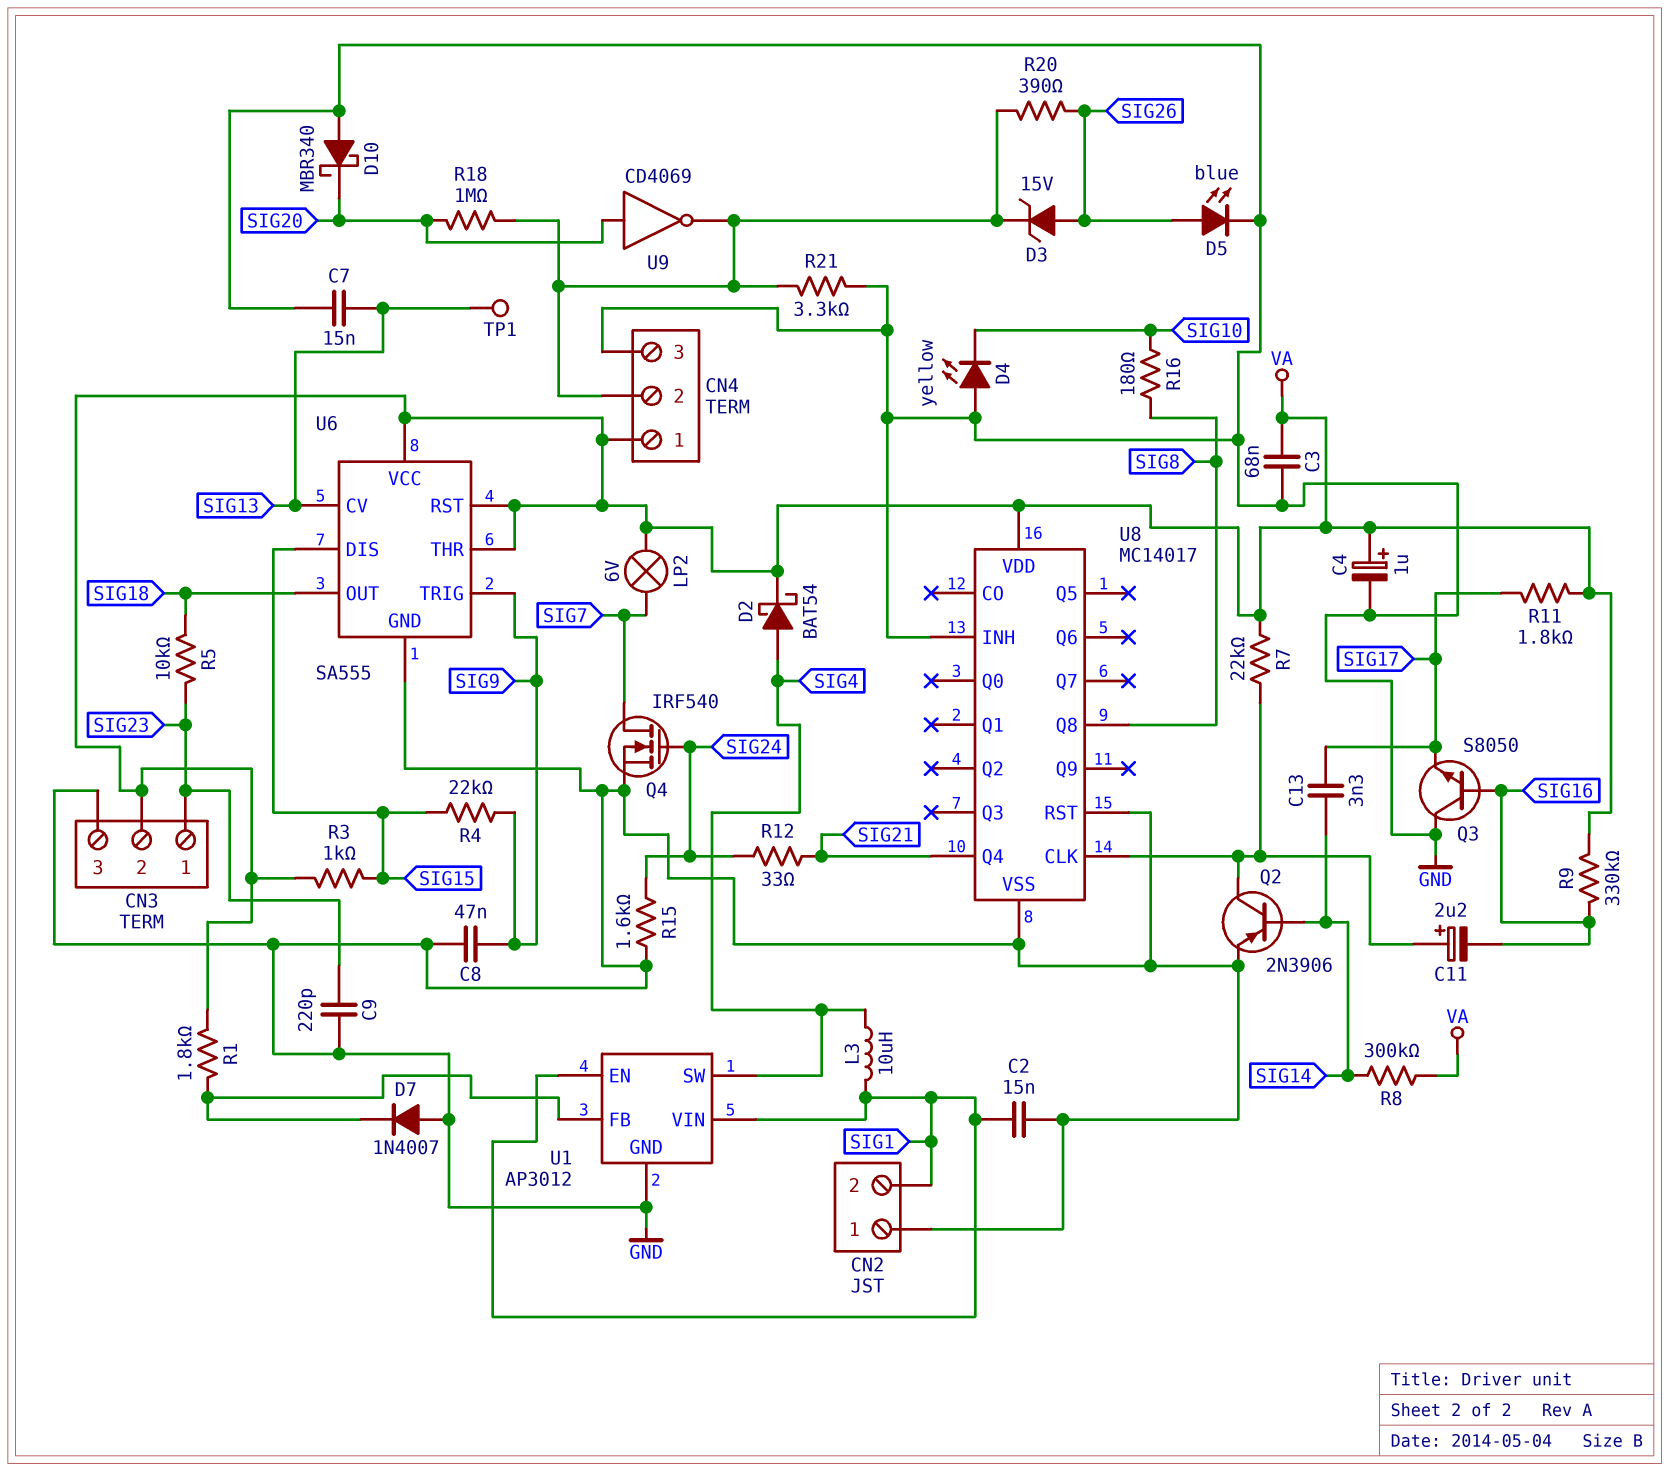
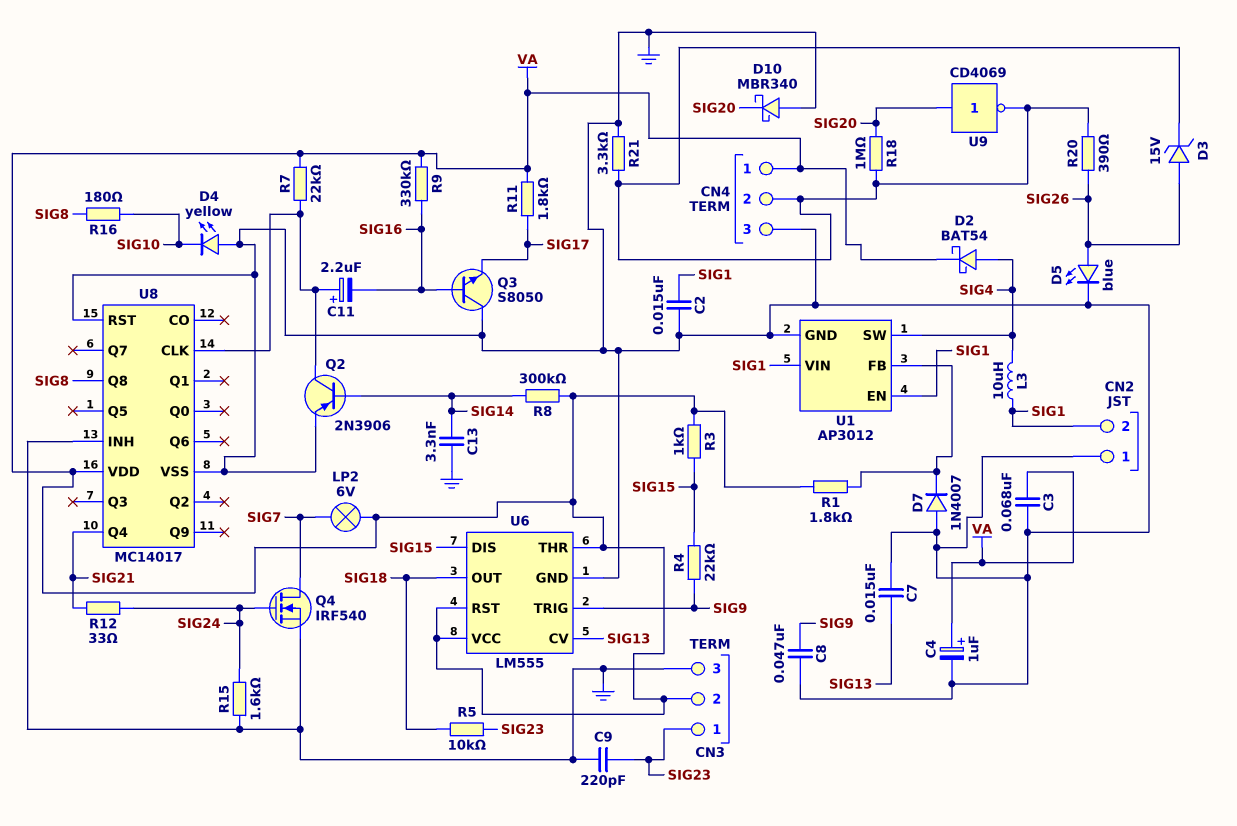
C13: 3.3nF (SIG14, SIG17) -> 3.3nF (GND, SIG14)
TP1: test point (SIG13) -> none
U6: SA555 -> LM555

